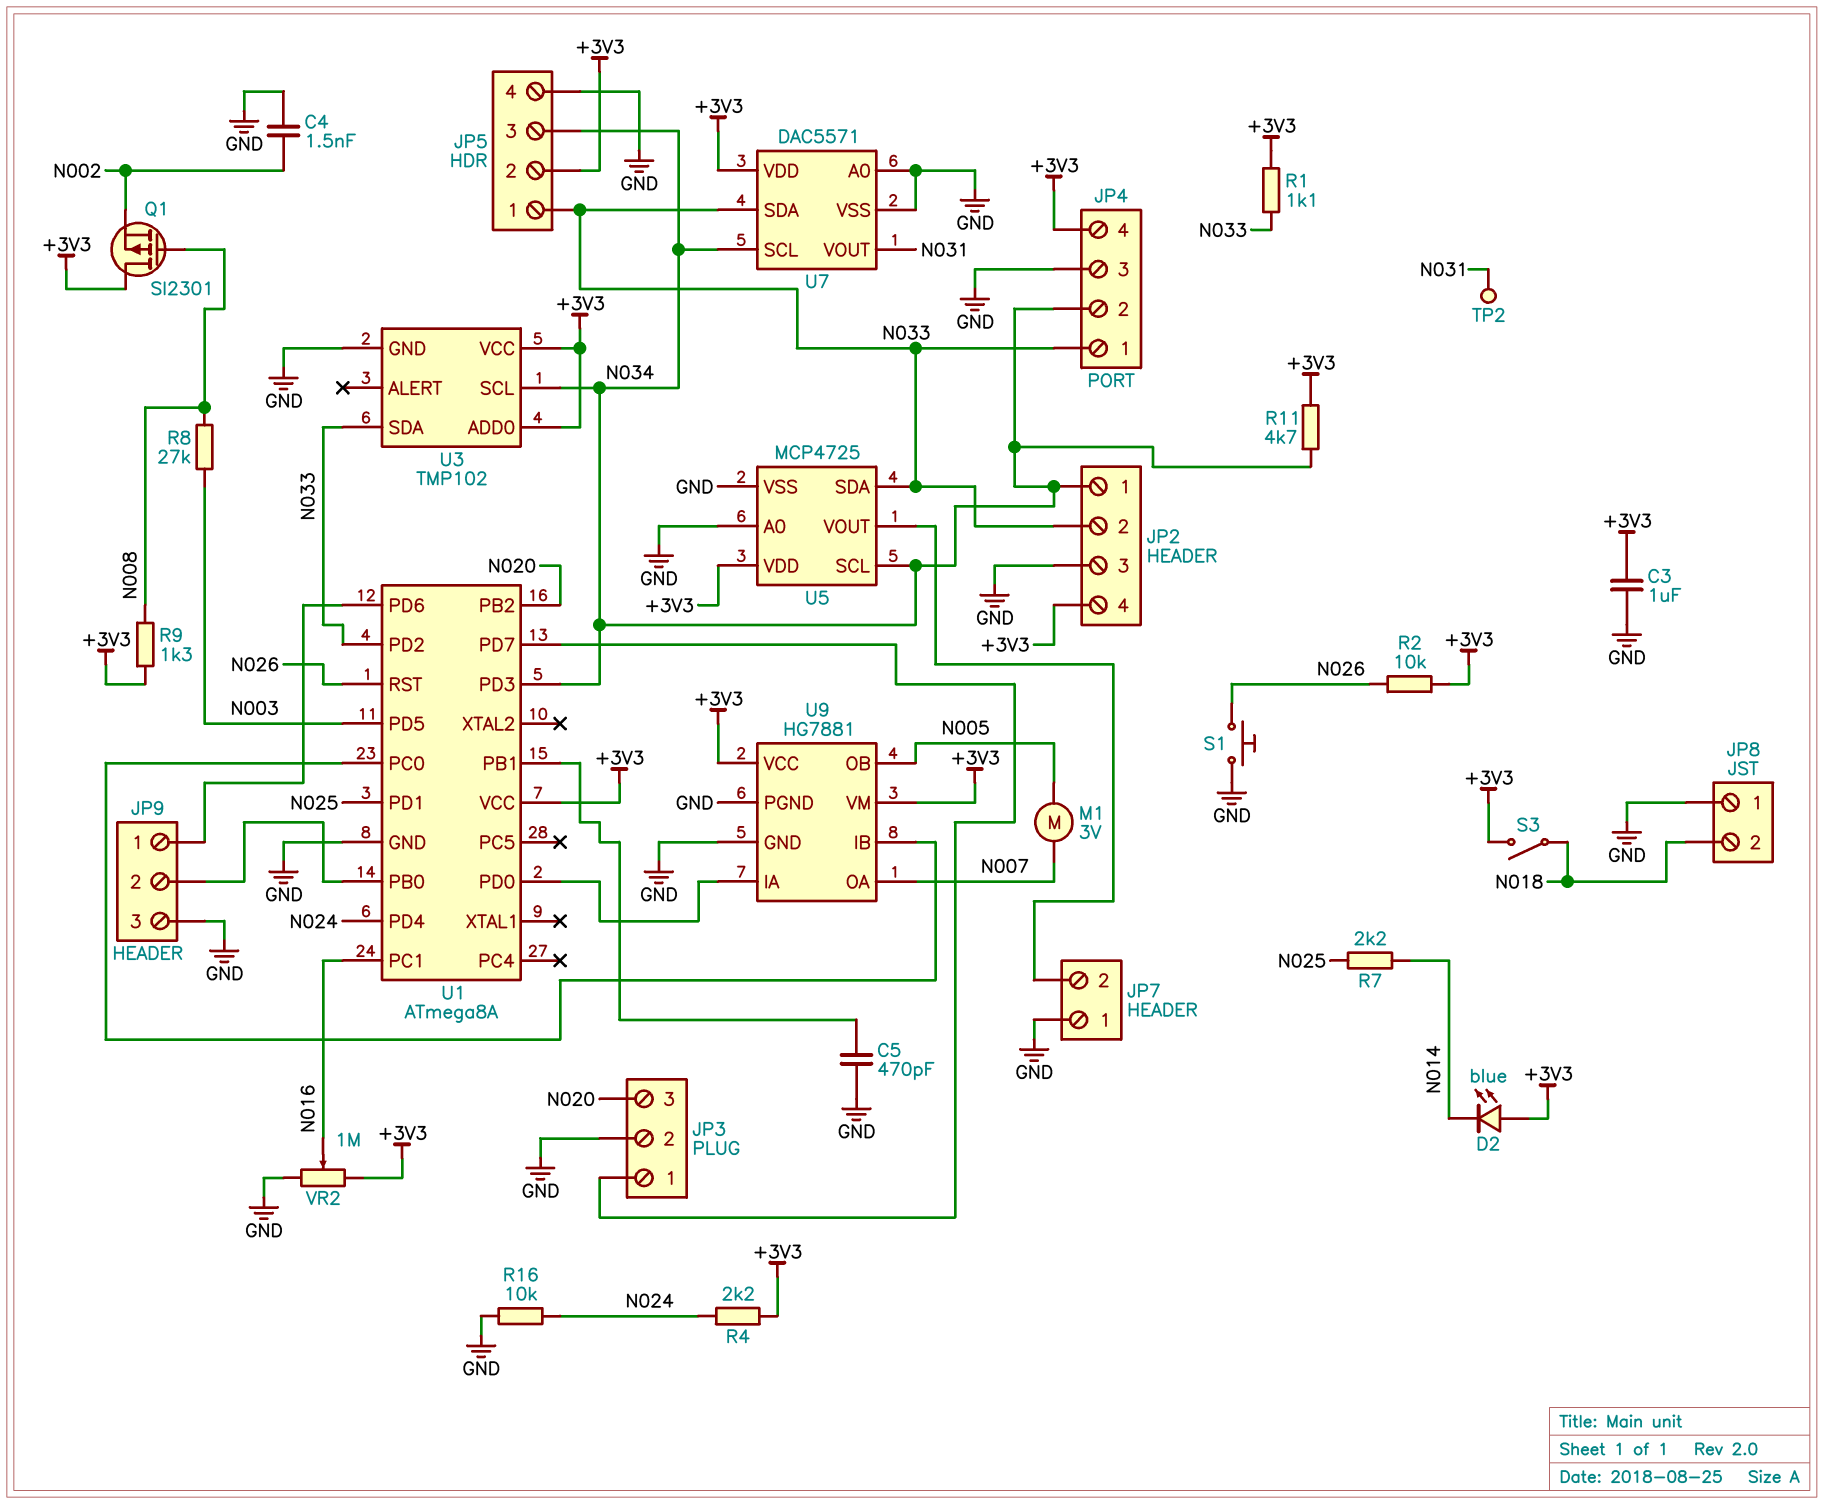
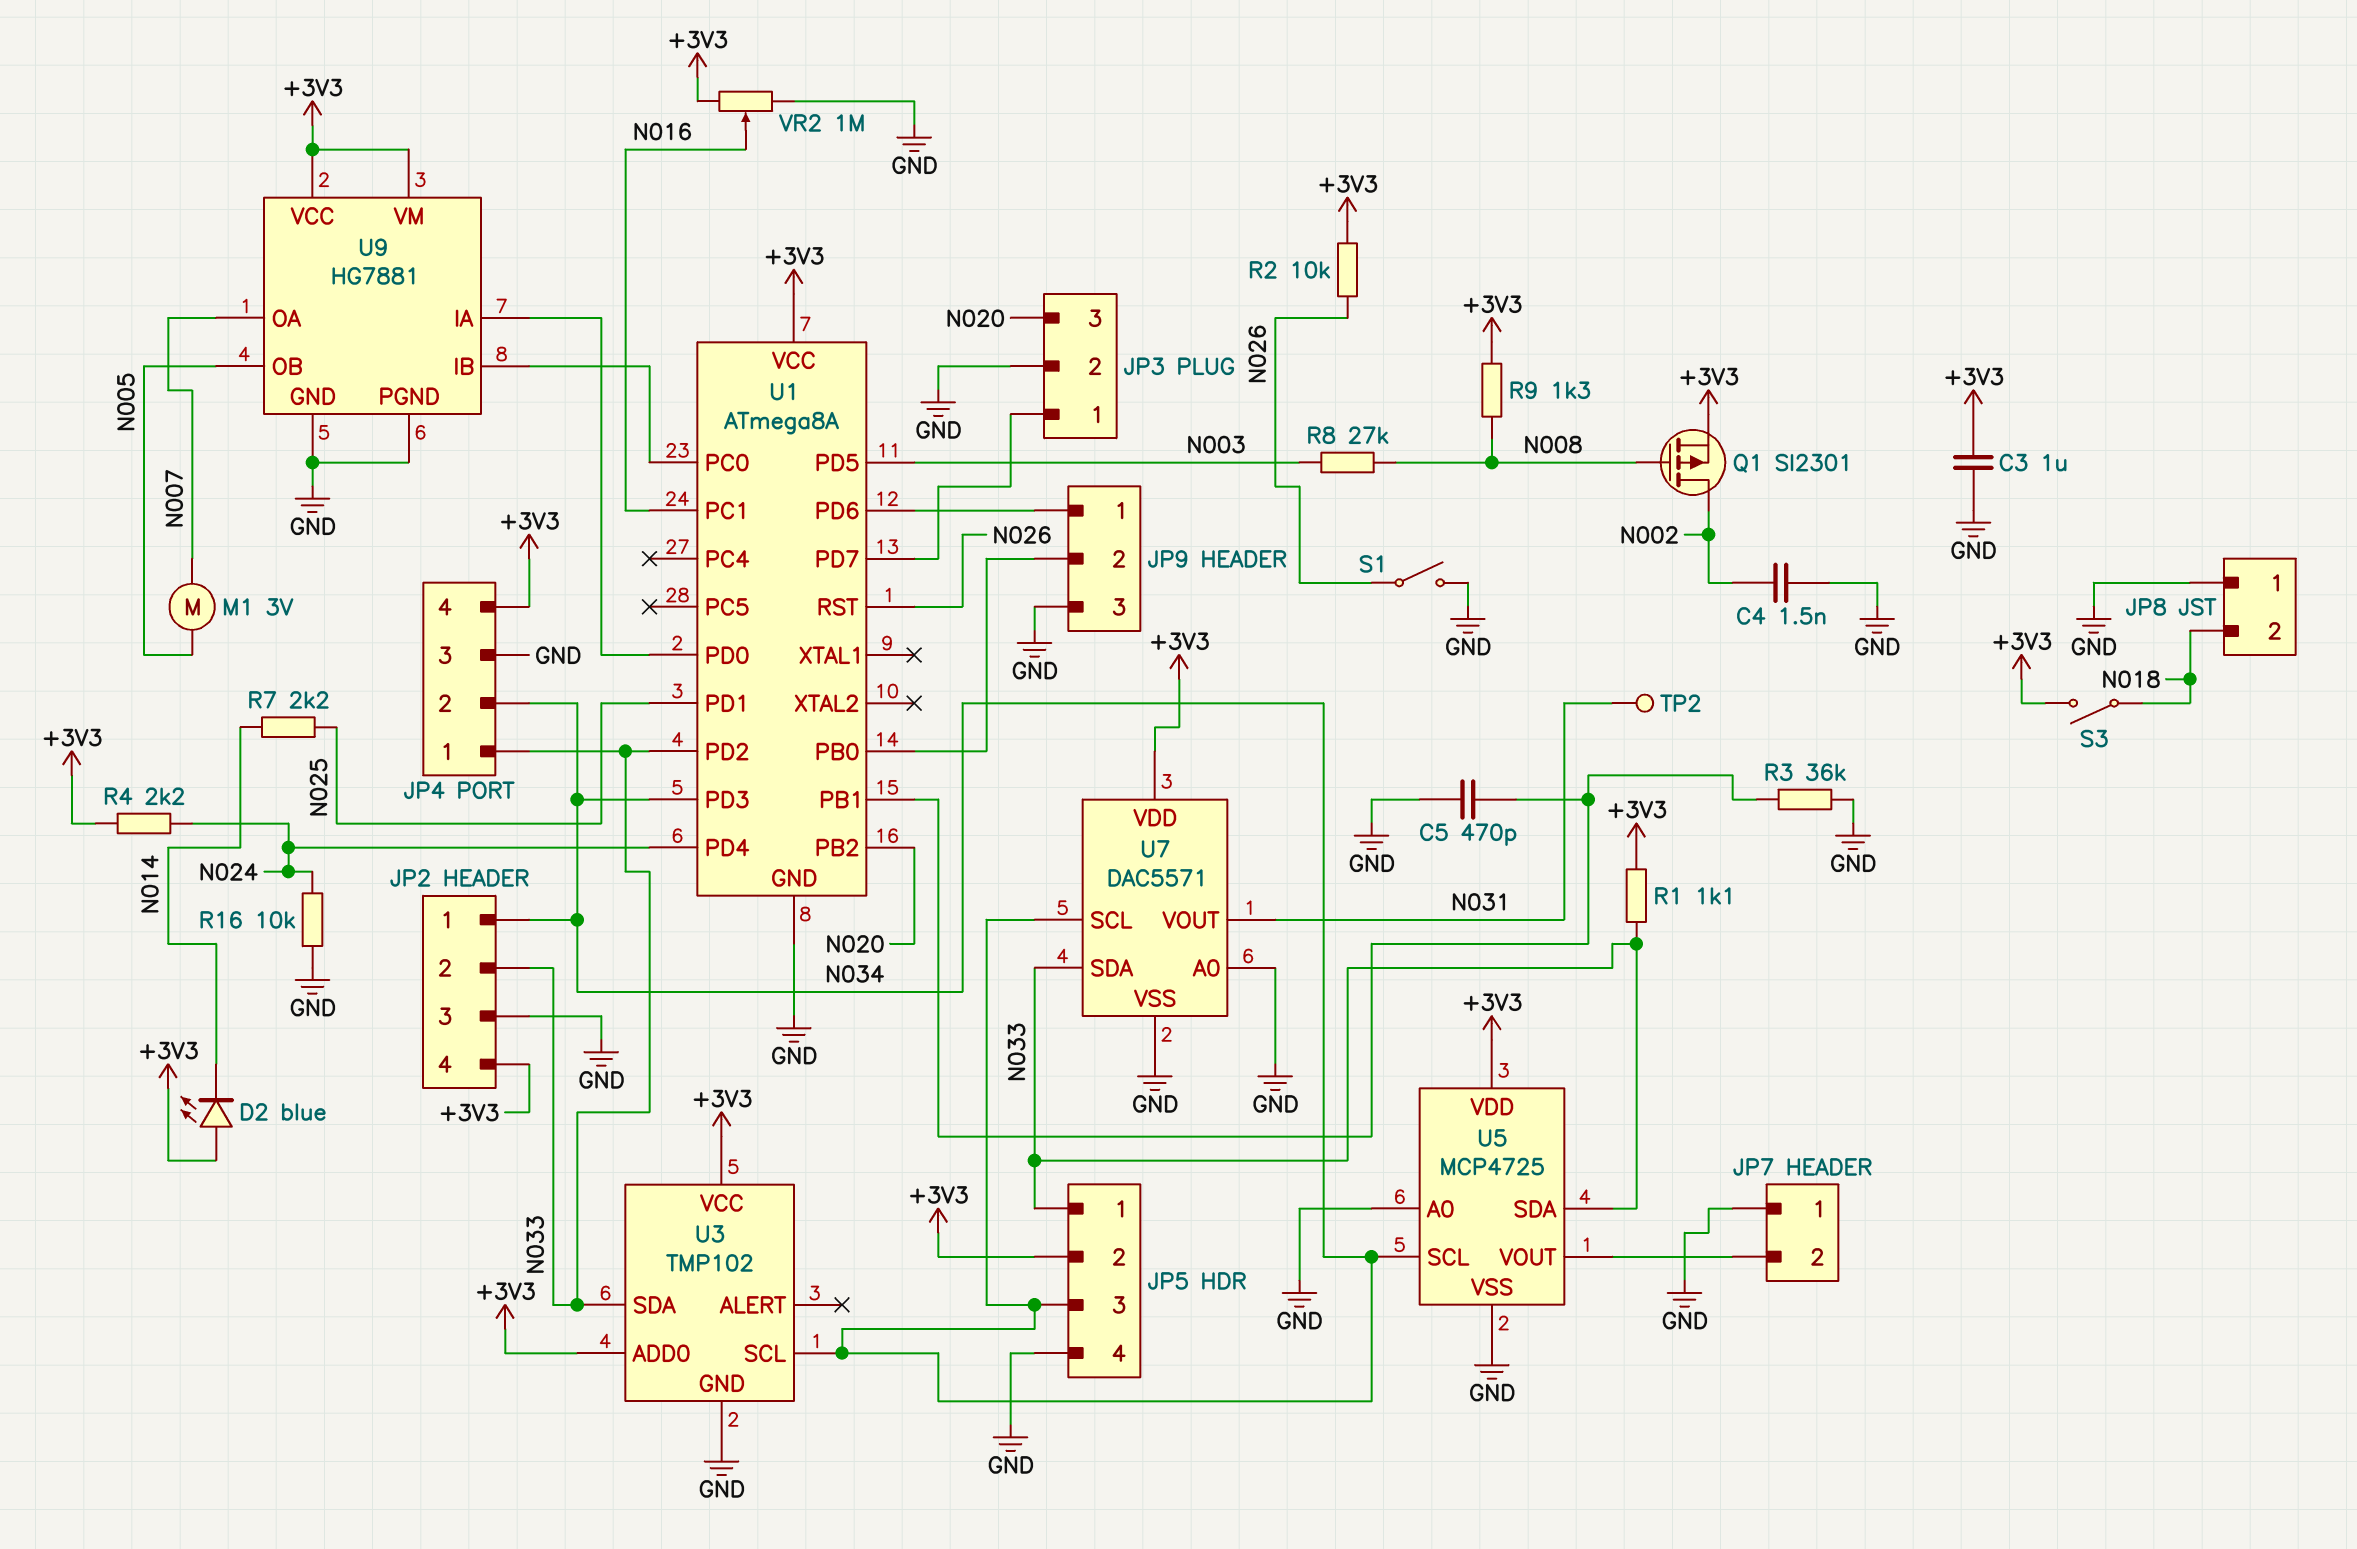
Q1: PMOS SI2301 (G N008, D +3V3, S N002) -> PMOS SI2301 (G N008, D N002, S +3V3)
R3: none -> 36k (GND, U1/PB1)
R11: 4.7k (+3V3, N034) -> none
S1: button (GND, N026) -> switch (GND, N026)

